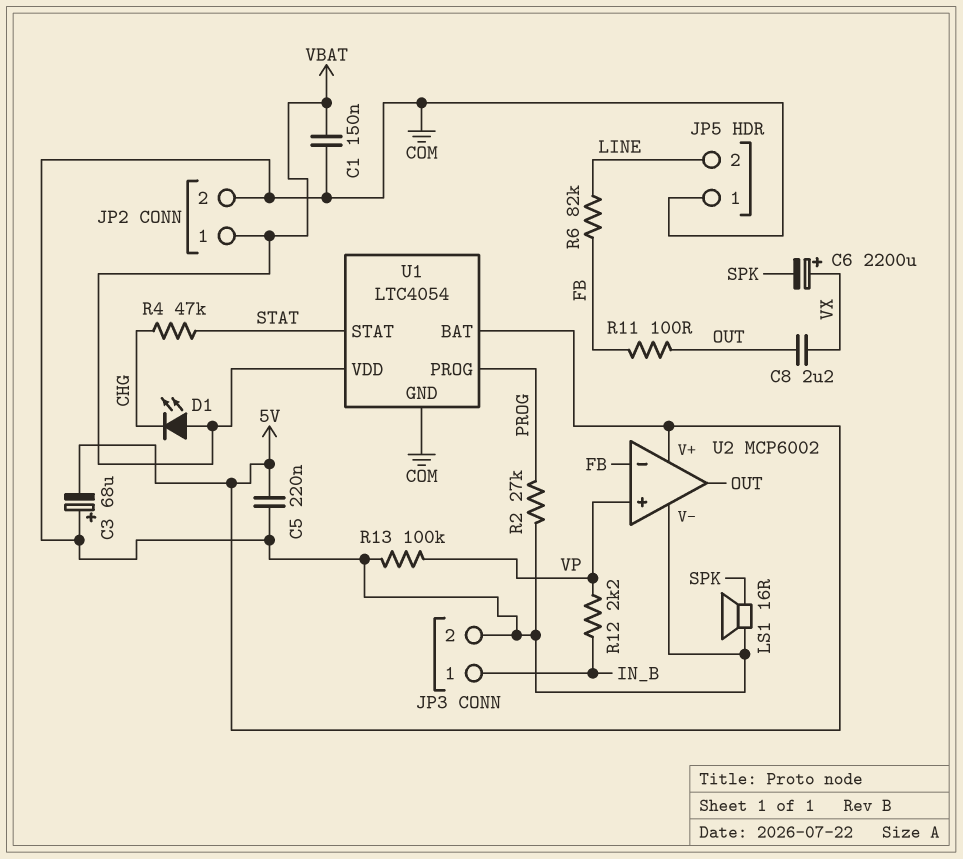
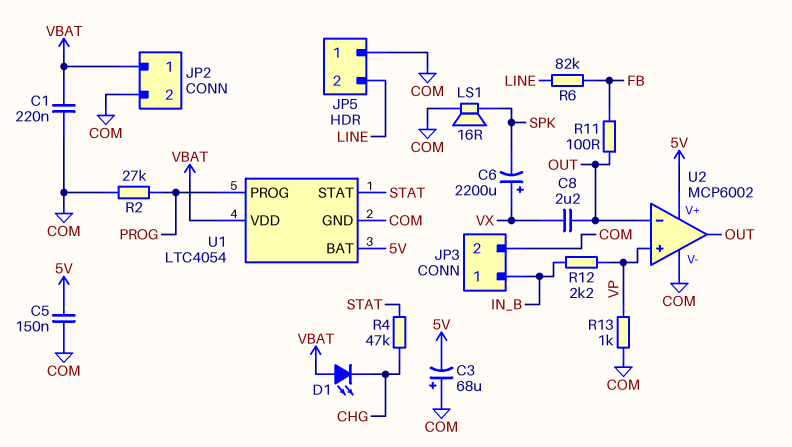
C1: 150nF (COM, VBAT) -> 220nF (COM, VBAT)
C5: 220nF (5V, COM) -> 150nF (5V, COM)
R13: 100k (COM, VP) -> 1k (COM, VP)
U2 pin in-: FB -> OUT

